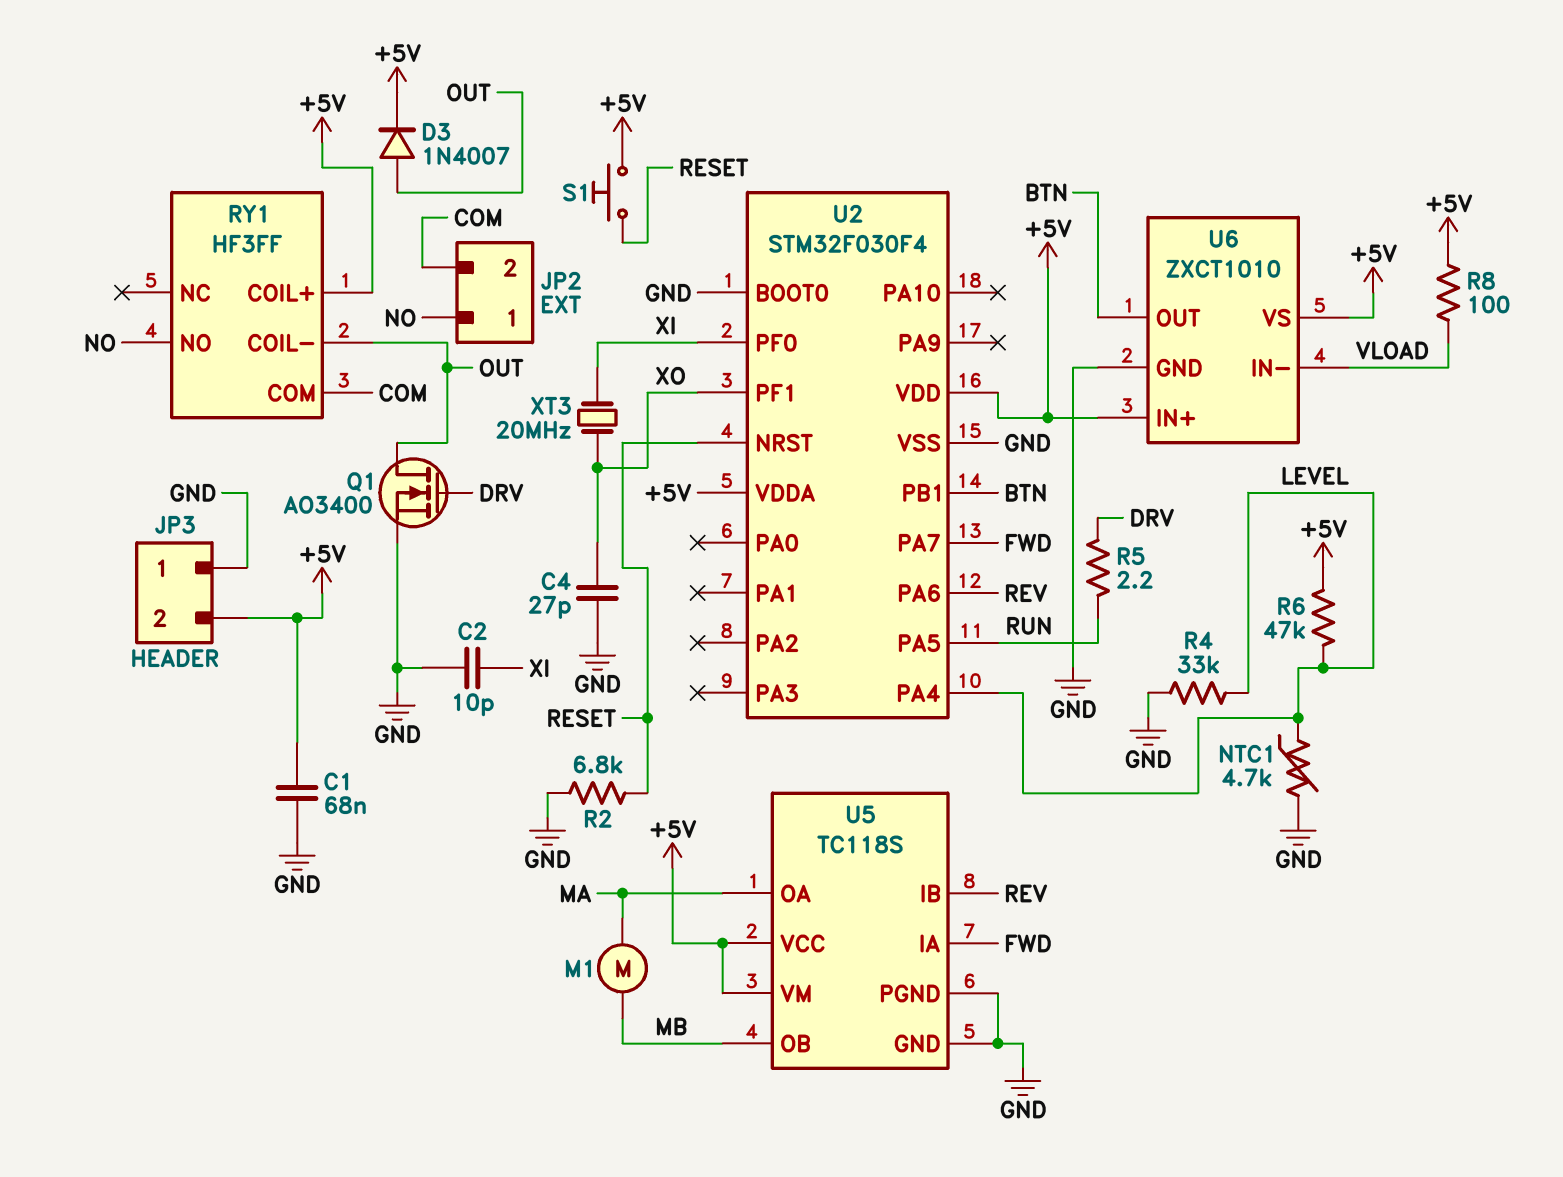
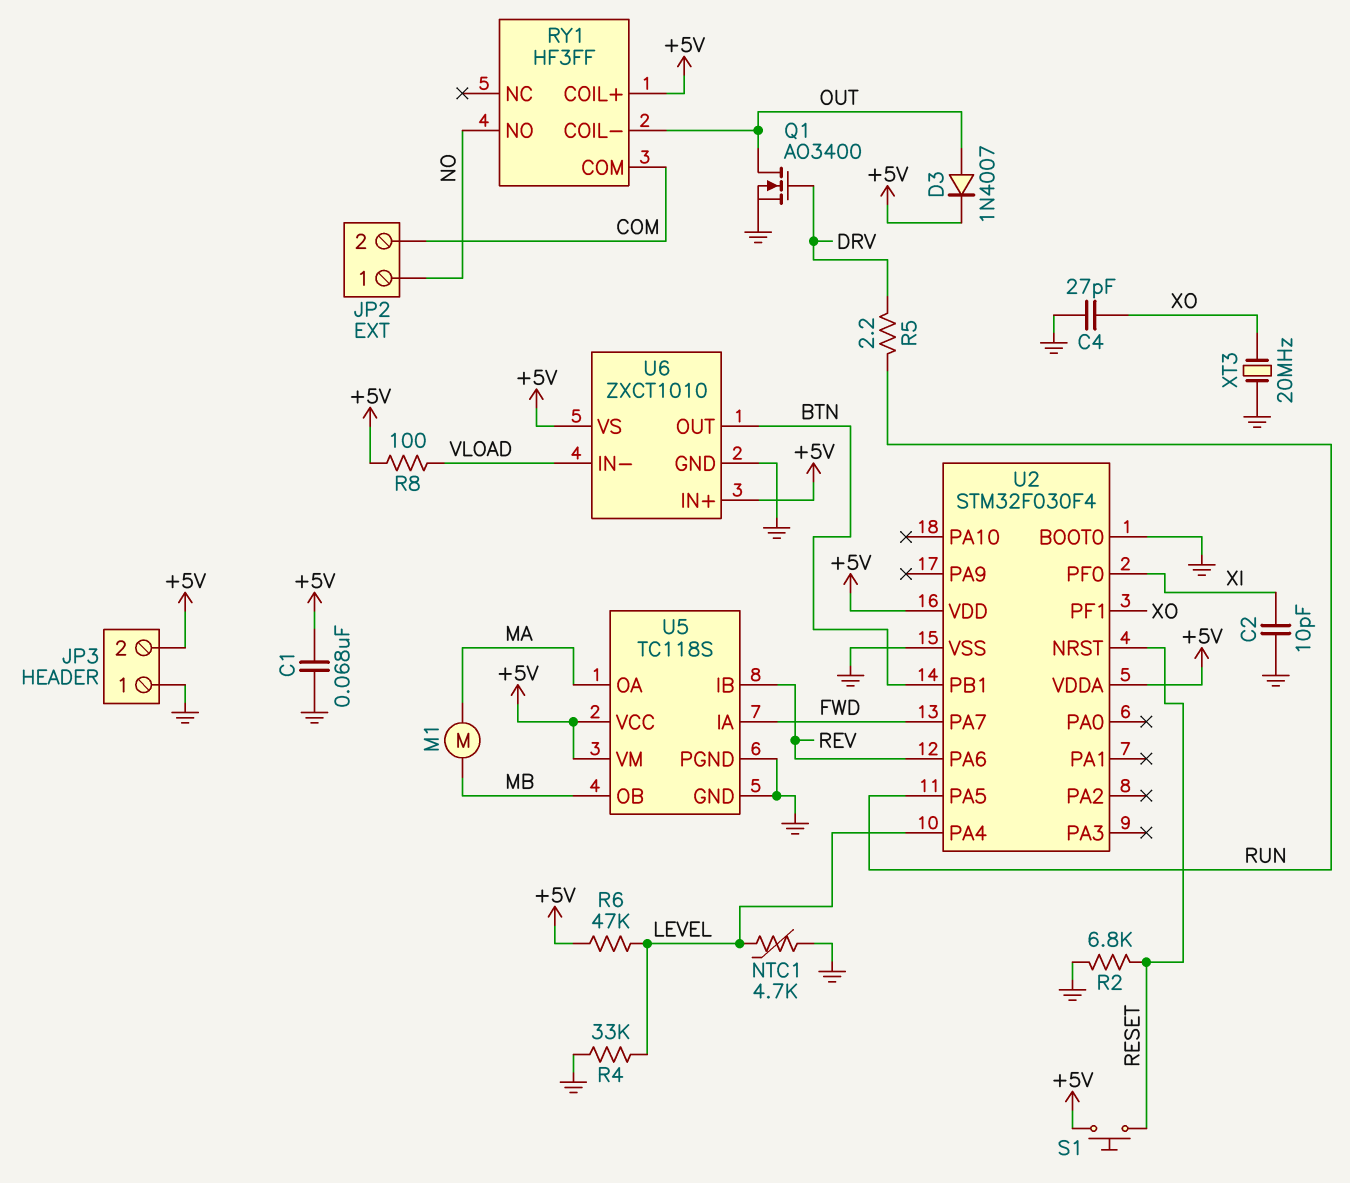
XT3: 20MHz (XI, XO) -> 20MHz (GND, XO)

